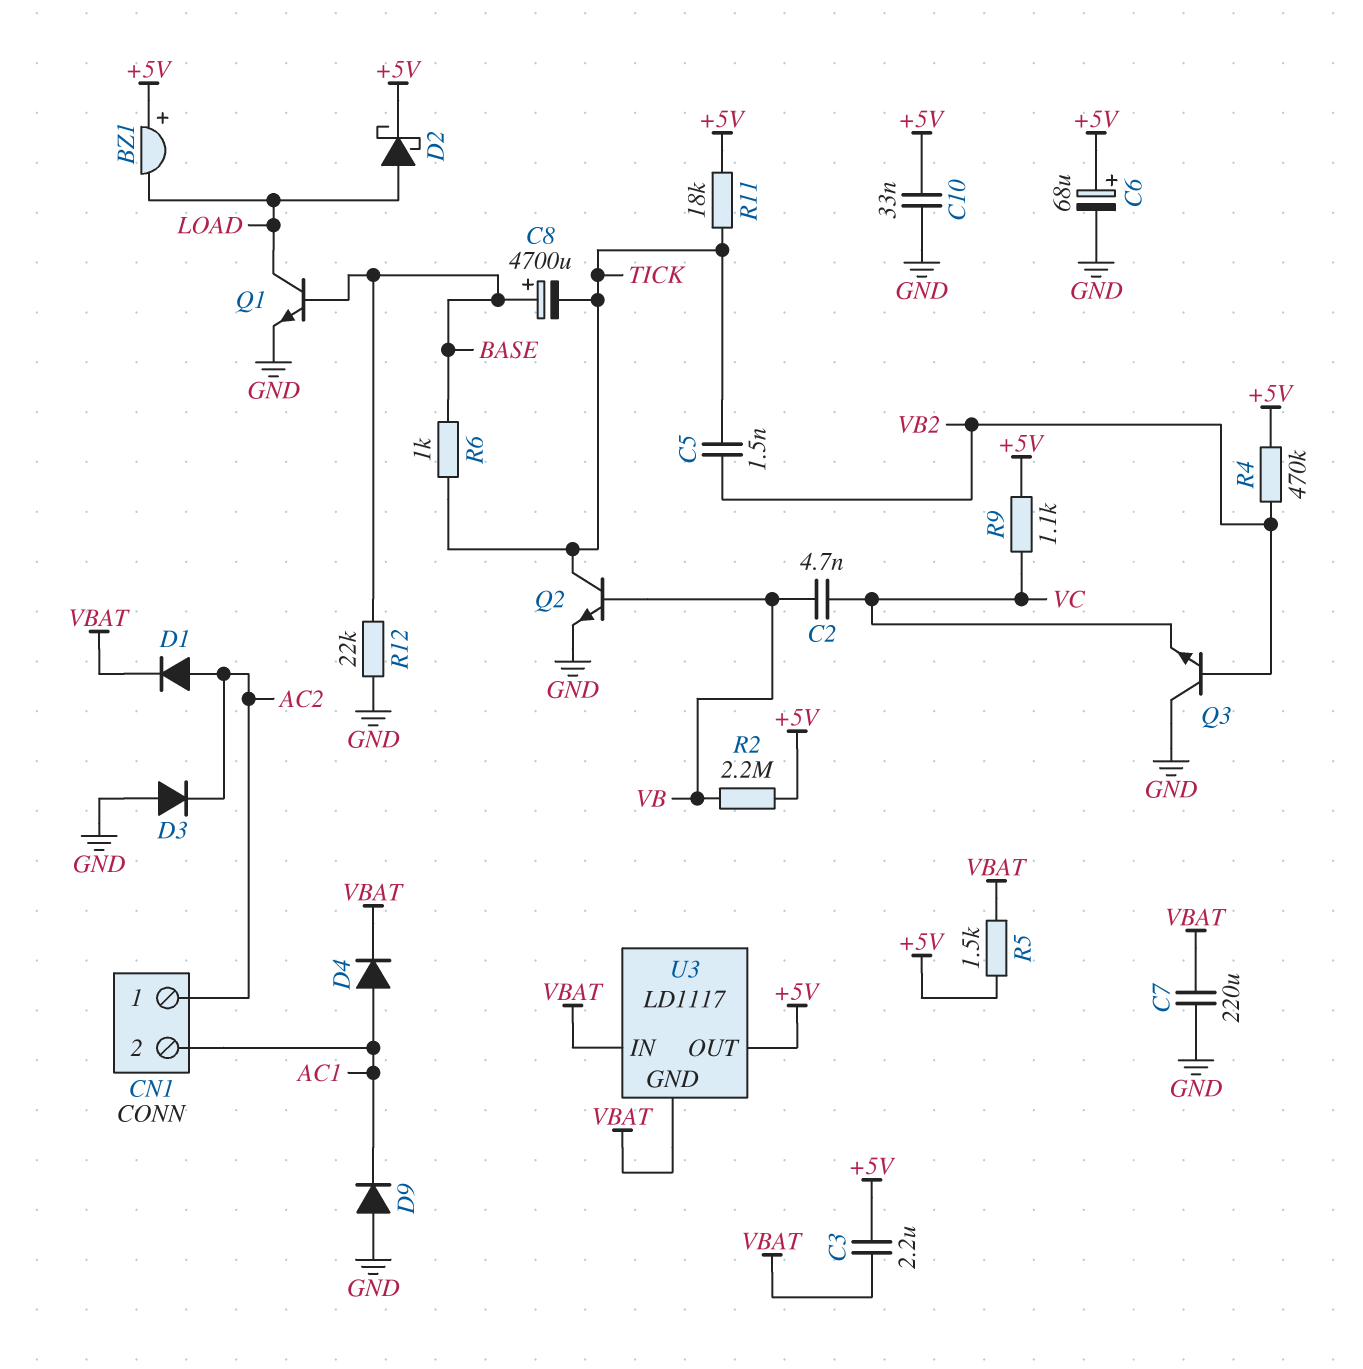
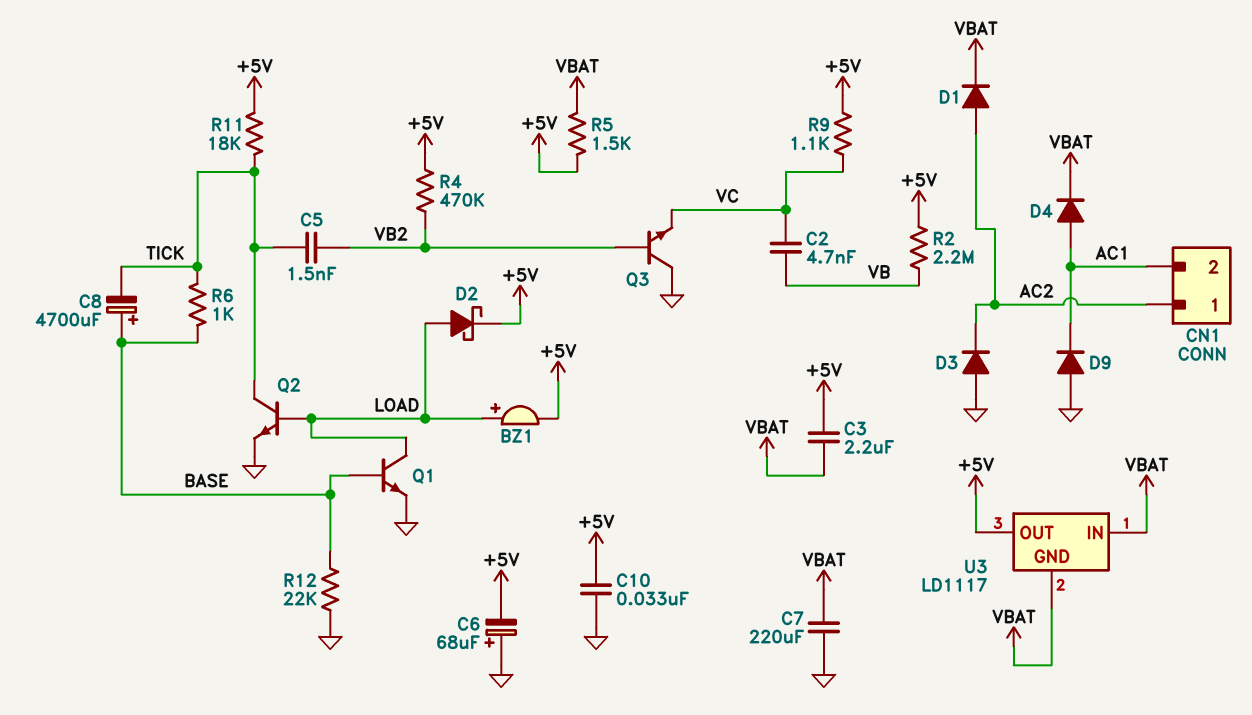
BZ1: buzzer (plus +5V, minus LOAD) -> buzzer (plus LOAD, minus +5V)
C6: 68uF (plus +5V, minus GND) -> 68uF (plus GND, minus +5V)
Q2: NPN (B VB, C TICK, E GND) -> NPN (B LOAD, C TICK, E GND)

